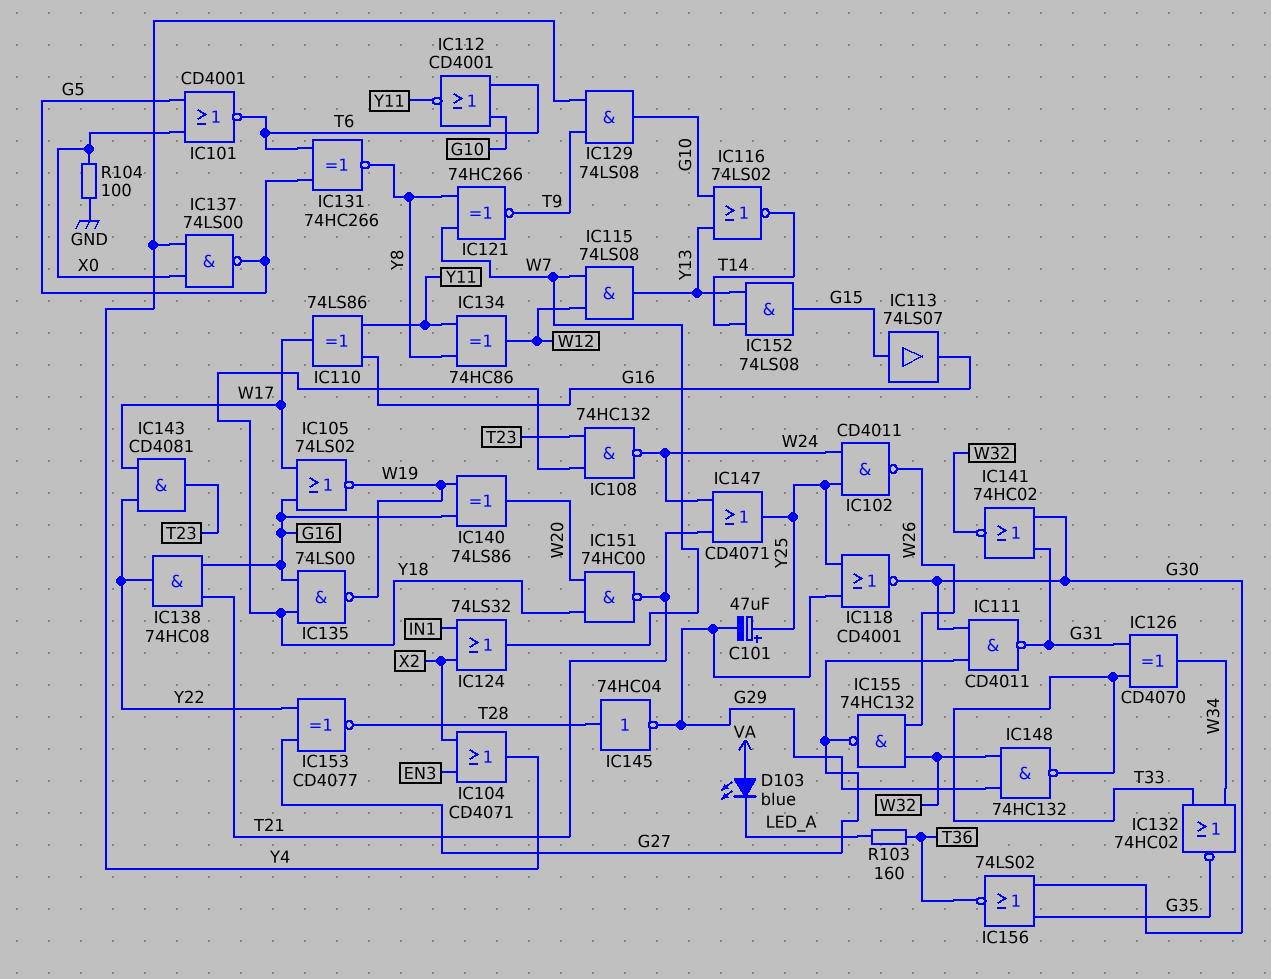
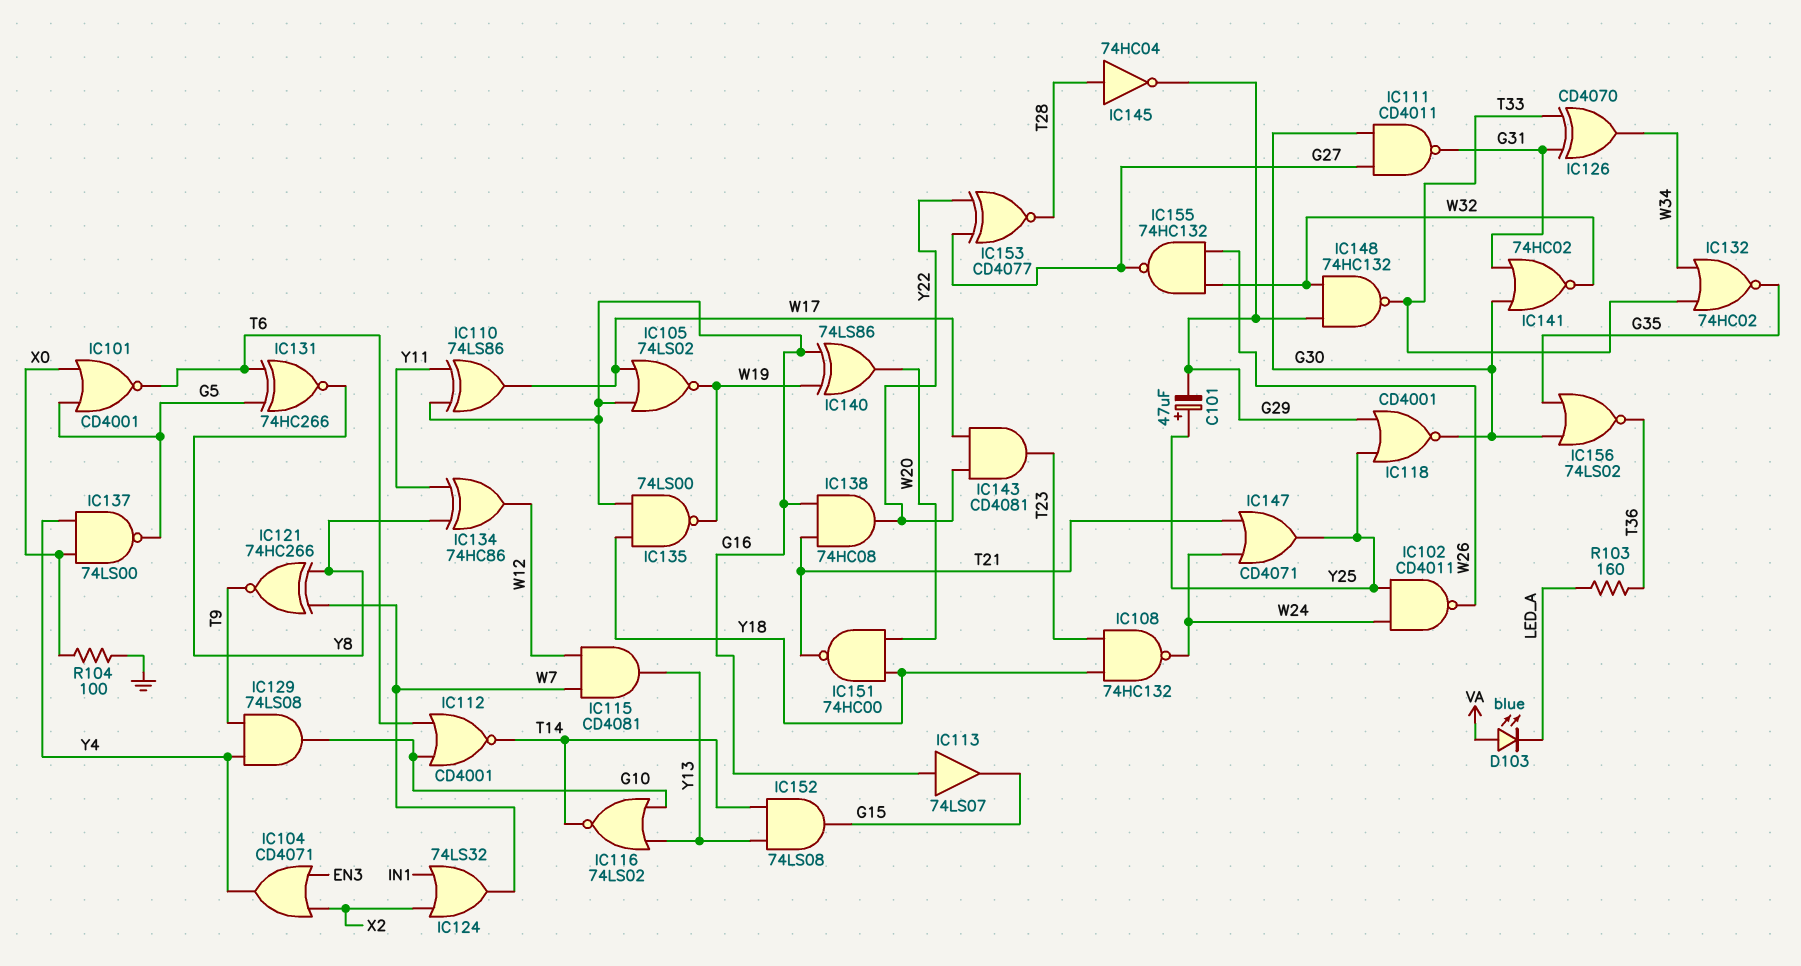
IC112: NOR CD4001 (in G10, in T6, out Y11) -> NOR CD4001 (in G10, in T6, out T14)
IC113: buffer 74LS07 (in G15, out G16) -> buffer 74LS07 (in G16, out G15)
IC115: AND 74LS08 (in W7, in W12, out Y13) -> AND CD4081 (in W7, in W12, out Y13)

